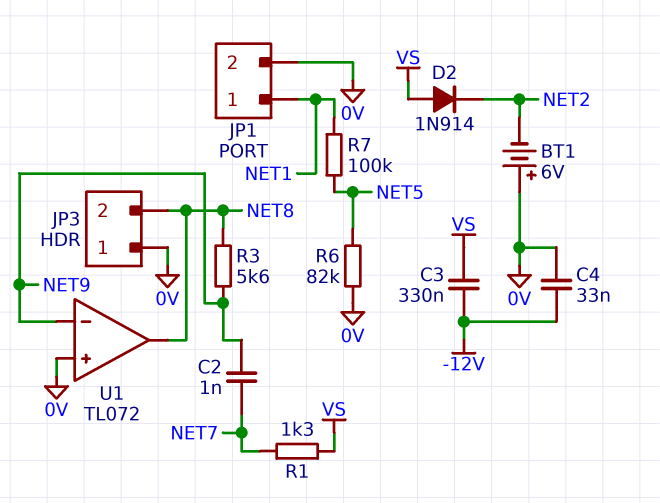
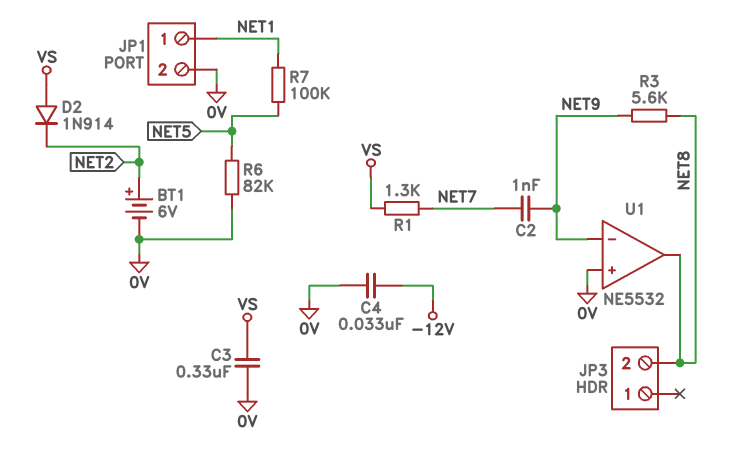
BT1: 6V (plus 0V, minus NET2) -> 6V (plus NET2, minus 0V)
C3: 330nF (-12V, VS) -> 330nF (0V, VS)
JP3 pin 1: 0V -> none
U1: TL072 -> NE5532

